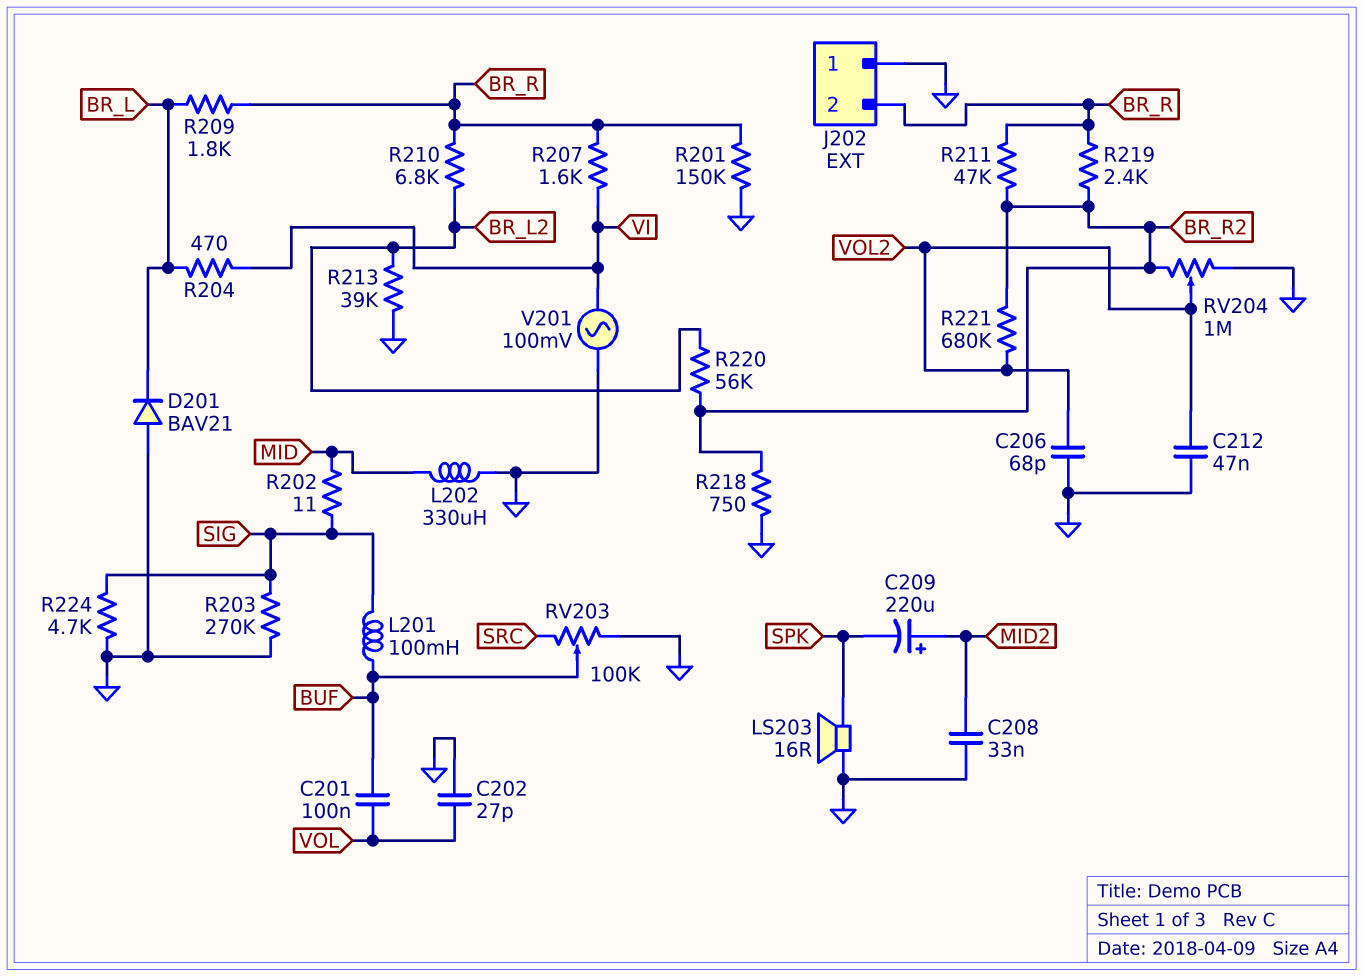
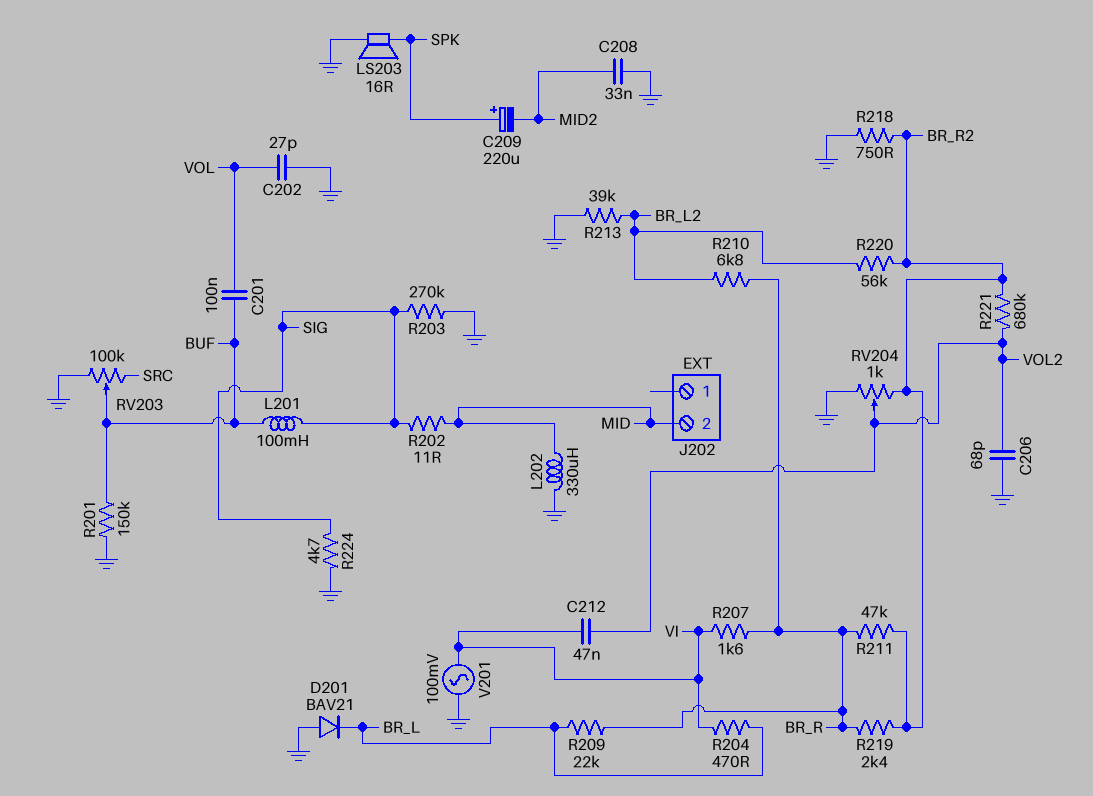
C209: 220uF (plus MID2, minus SPK) -> 220uF (plus SPK, minus MID2)
C212: 47nF (GND, VOL2) -> 47nF (VI, VOL2)
J202 pin 1: GND -> none
J202 pin 2: BR_R -> MID
R201: 150k (BR_R, GND) -> 150k (BUF, GND)
R209: 1.8k (BR_L, BR_R) -> 22k (BR_L, BR_R)
RV204: 1M (BR_R2, GND, wiper VOL2) -> 1k (BR_R2, GND, wiper VOL2)

